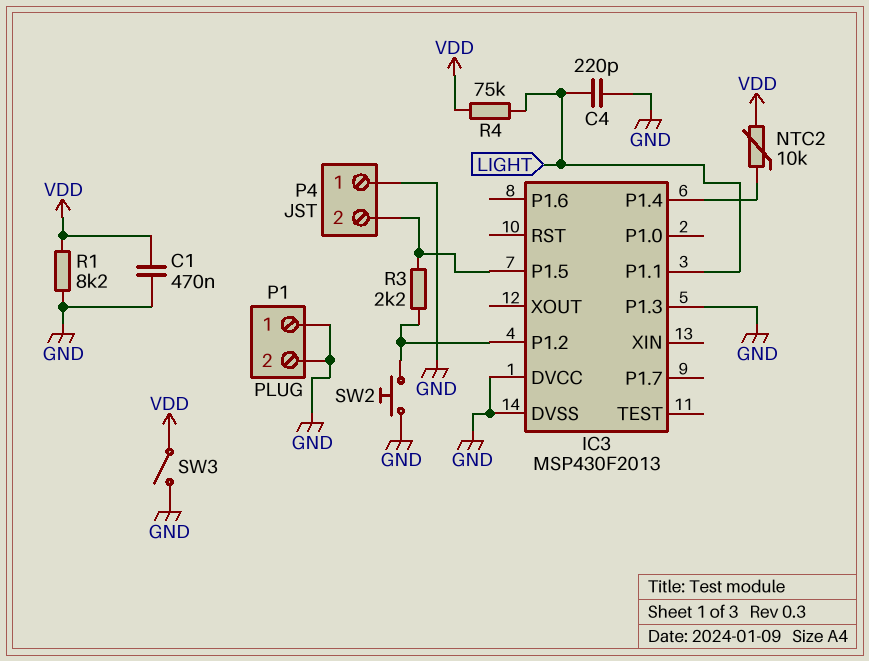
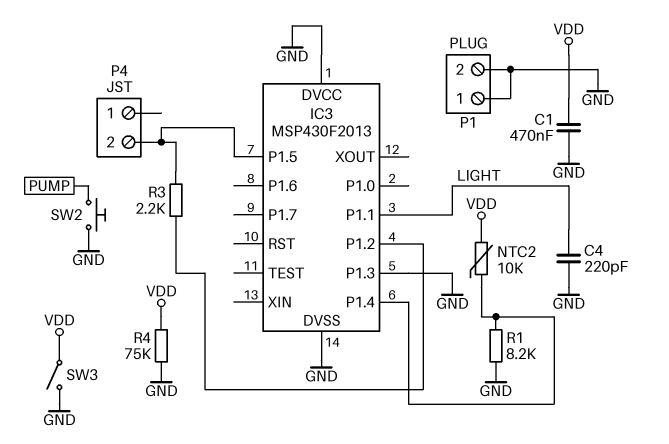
P4 pin 1: GND -> none
R1: 8.2k (GND, VDD) -> 8.2k (GND, IC3/P1.4)
R4: 75k (LIGHT, VDD) -> 75k (GND, VDD)
SW2: button (GND, IC3/P1.2) -> button (GND, PUMP)

